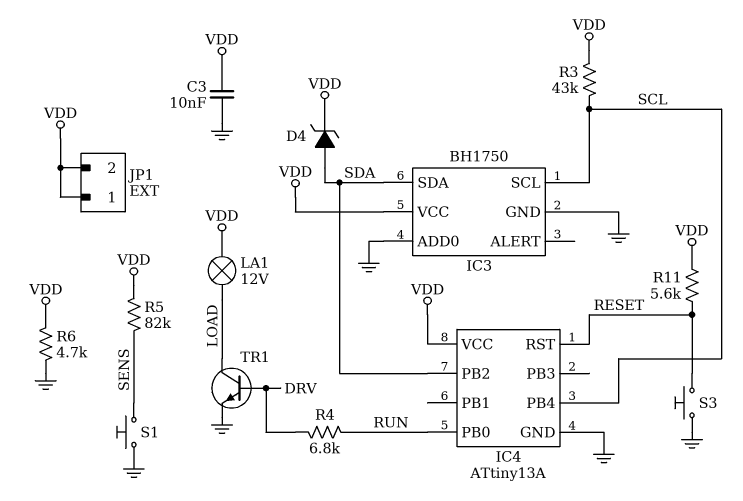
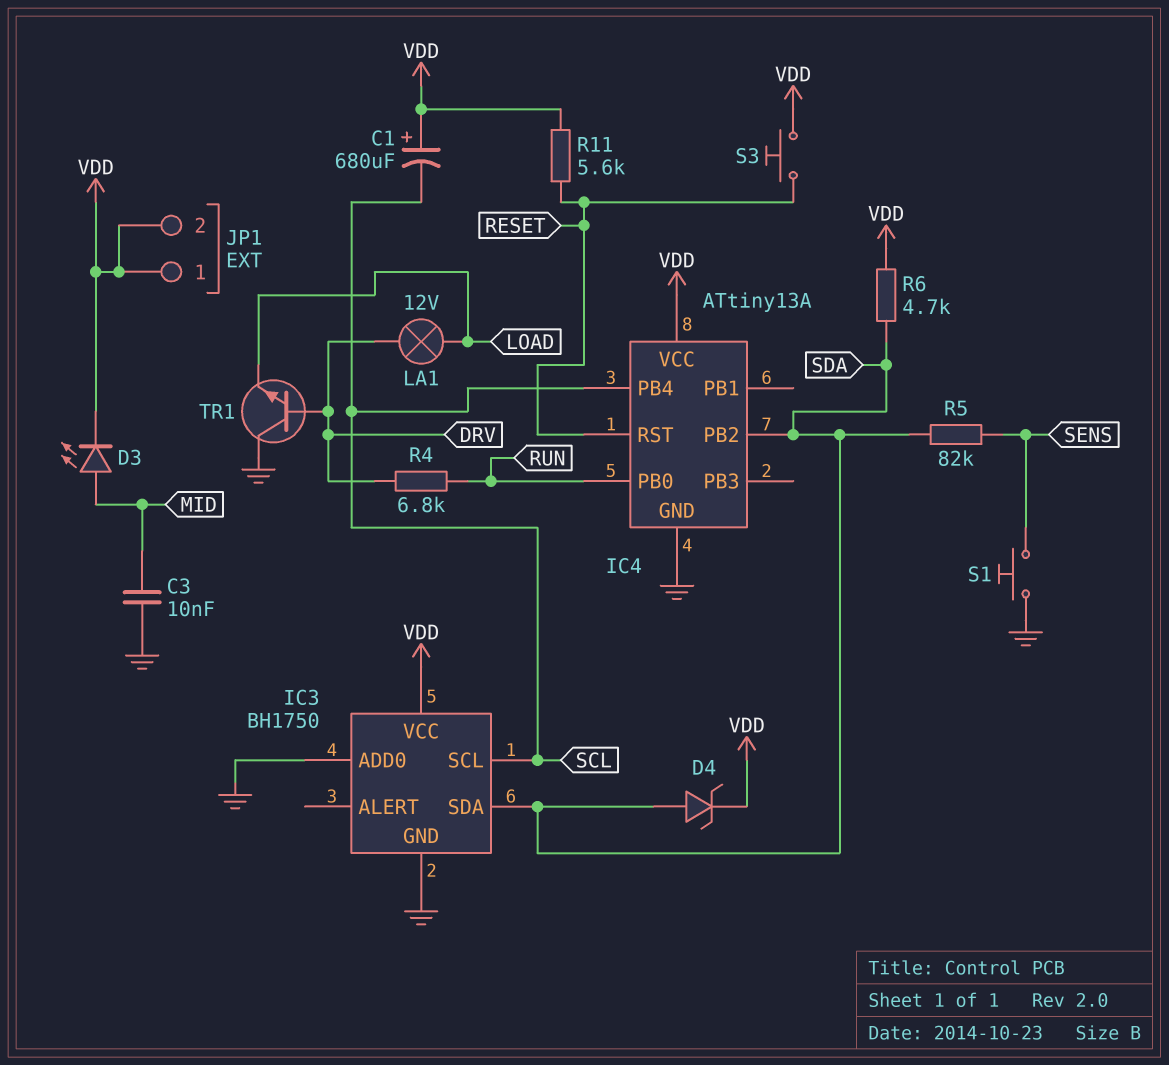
C1: none -> 680uF (plus VDD, minus SCL)
C3: 10nF (GND, VDD) -> 10nF (GND, MID)
D3: none -> LED (A MID, K VDD)
LA1: lamp 12V (LOAD, VDD) -> lamp 12V (DRV, LOAD)
R3: 43k (SCL, VDD) -> none
R5: 82k (SENS, VDD) -> 82k (SDA, SENS)
R6: 4.7k (GND, VDD) -> 4.7k (SDA, VDD)
S3: button (GND, RESET) -> button (RESET, VDD)
TR1: NPN (B DRV, C LOAD, E GND) -> NPN (B DRV, C GND, E LOAD)

